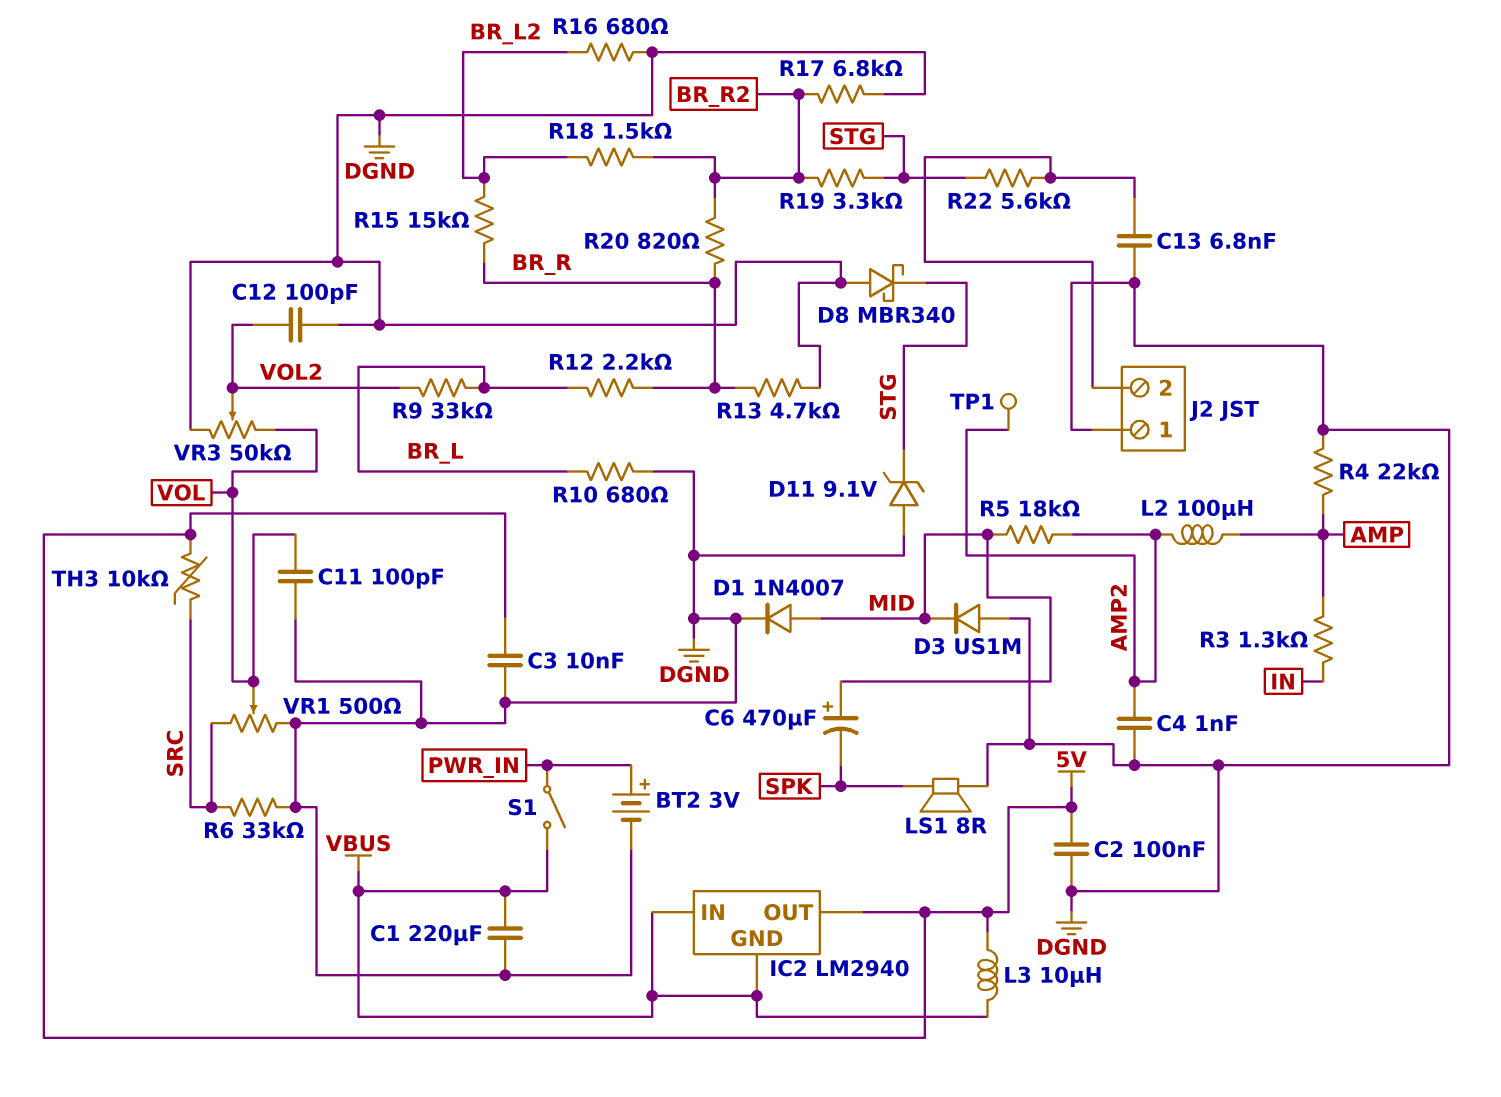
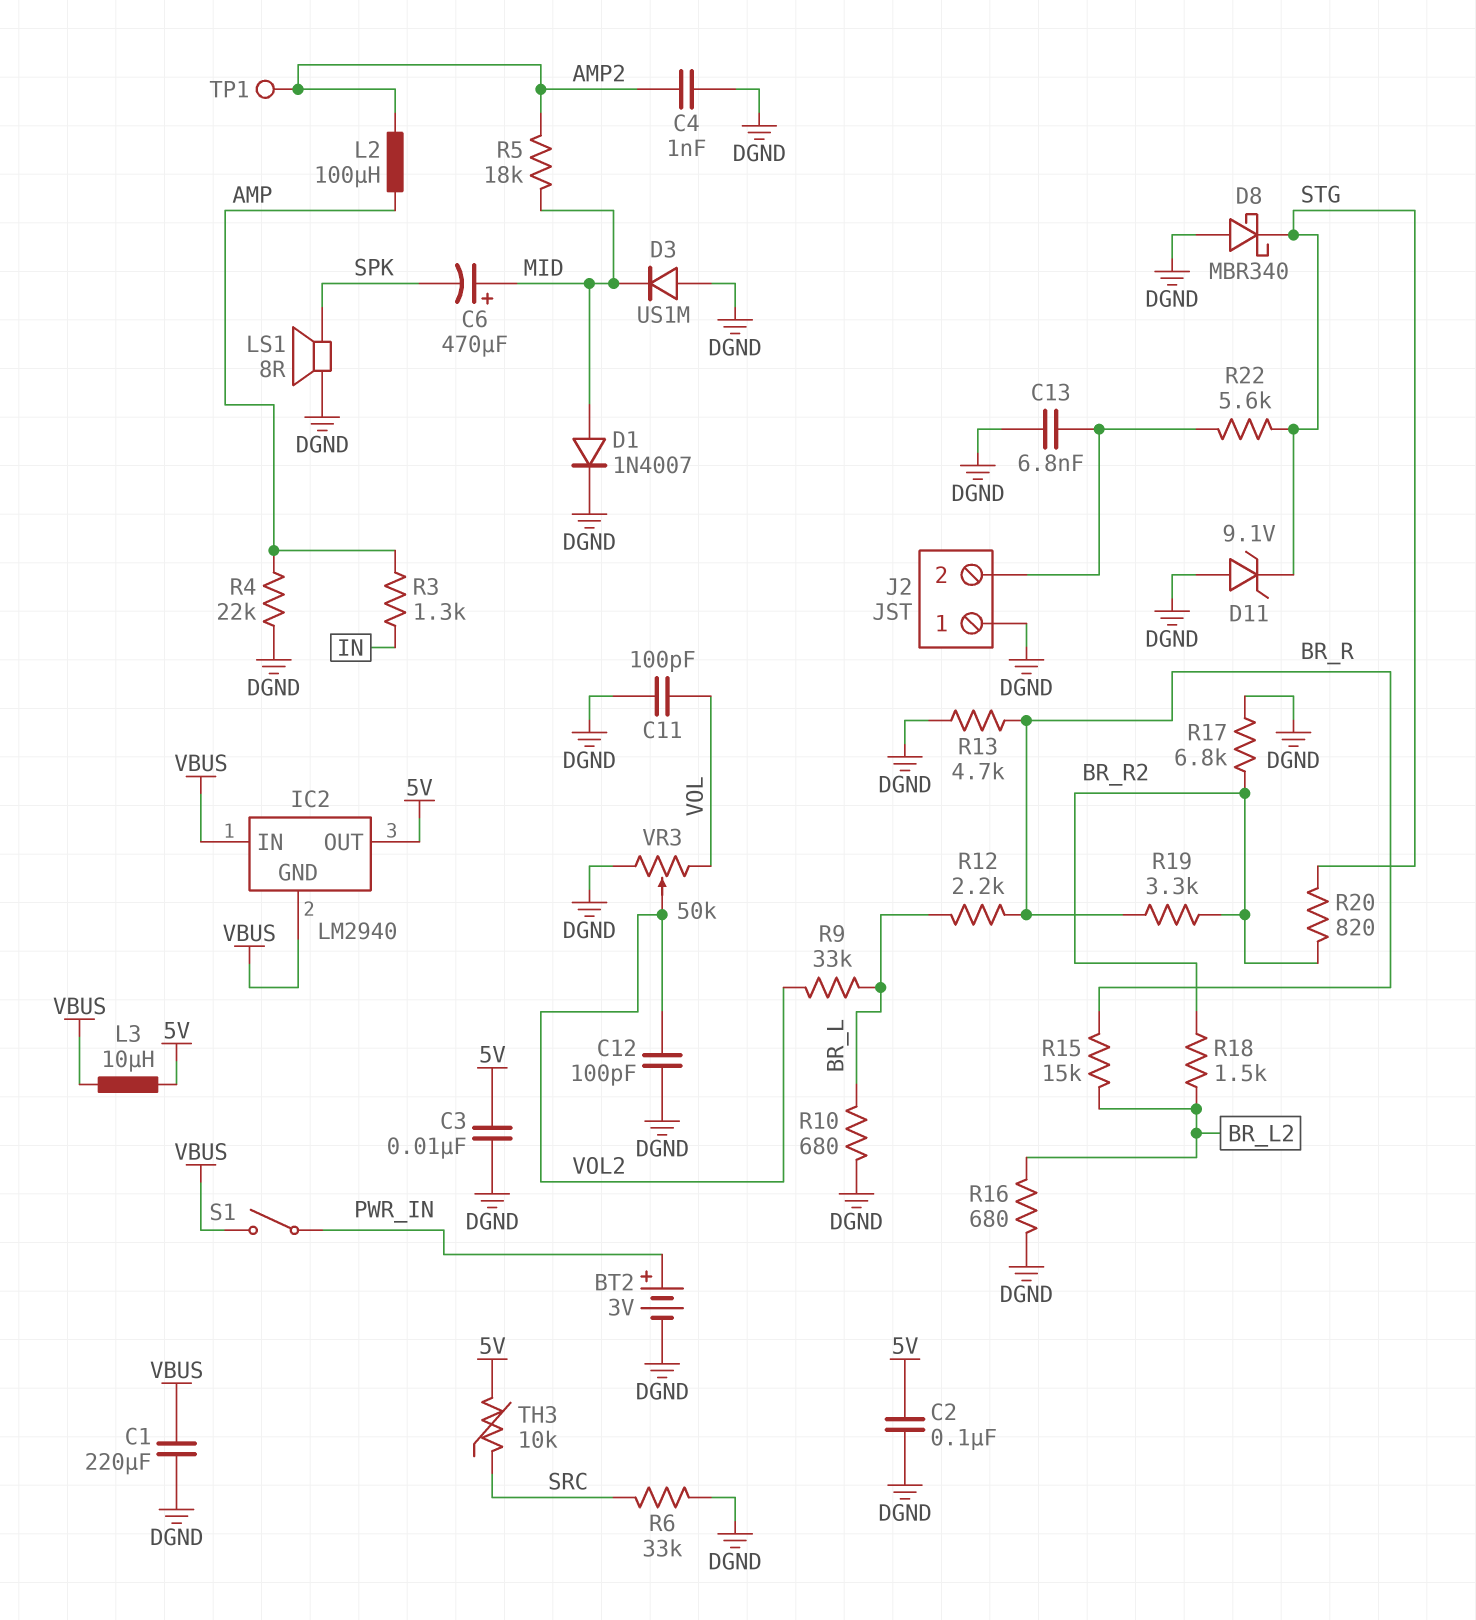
R19: 3.3k (BR_R2, STG) -> 3.3k (BR_R, BR_R2)
R20: 820 (BR_R, BR_R2) -> 820 (BR_R2, STG)
VR1: 500 (DGND, SRC, wiper VOL) -> none

